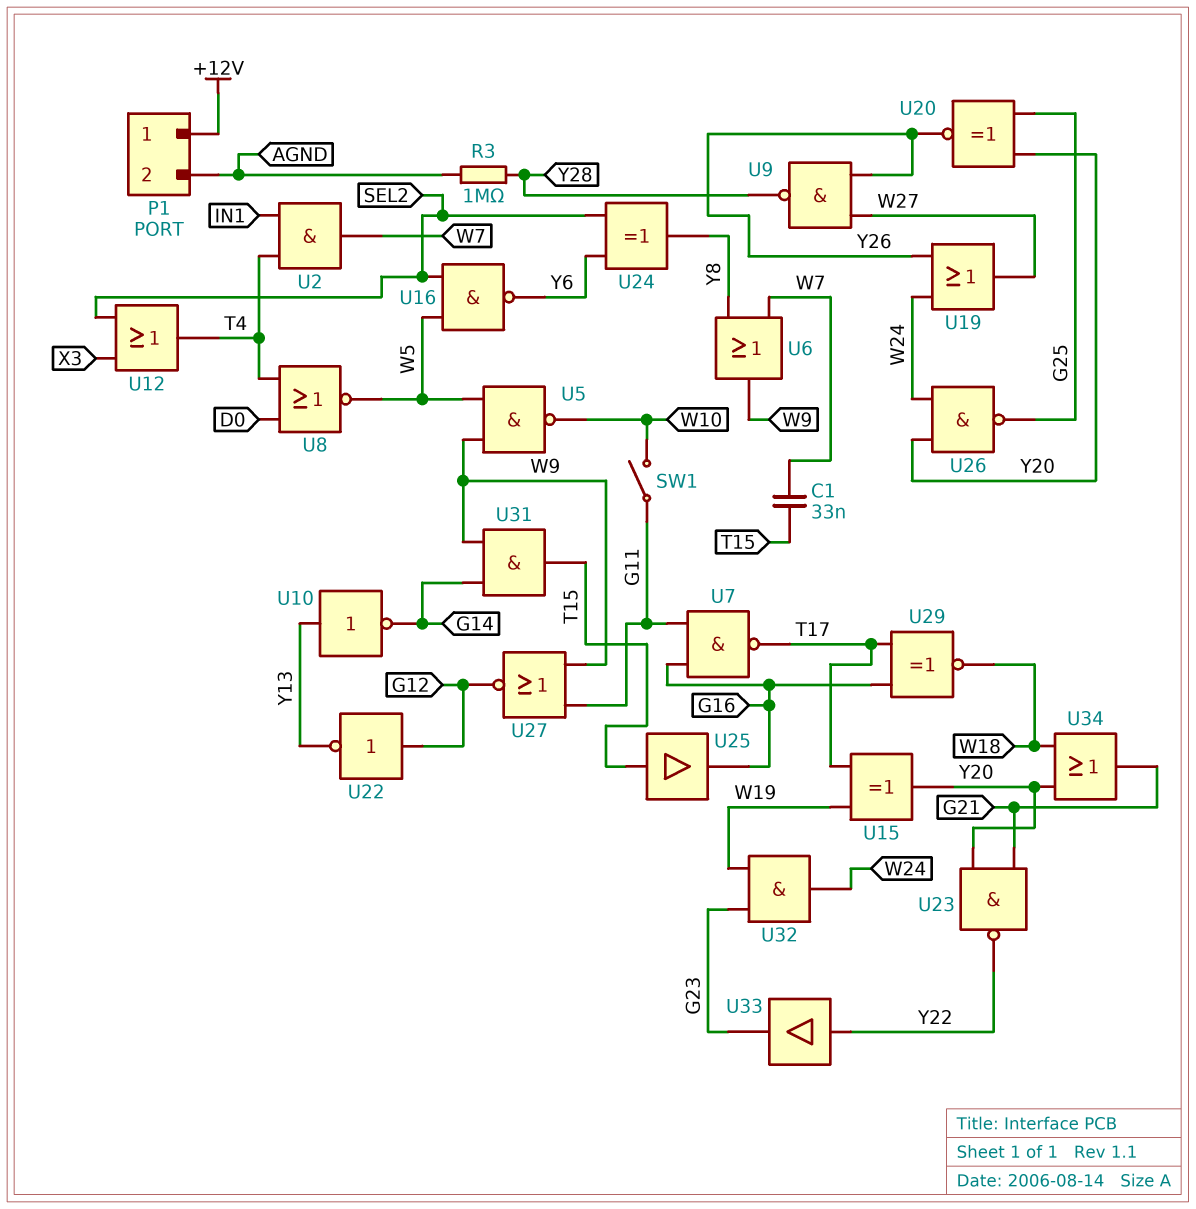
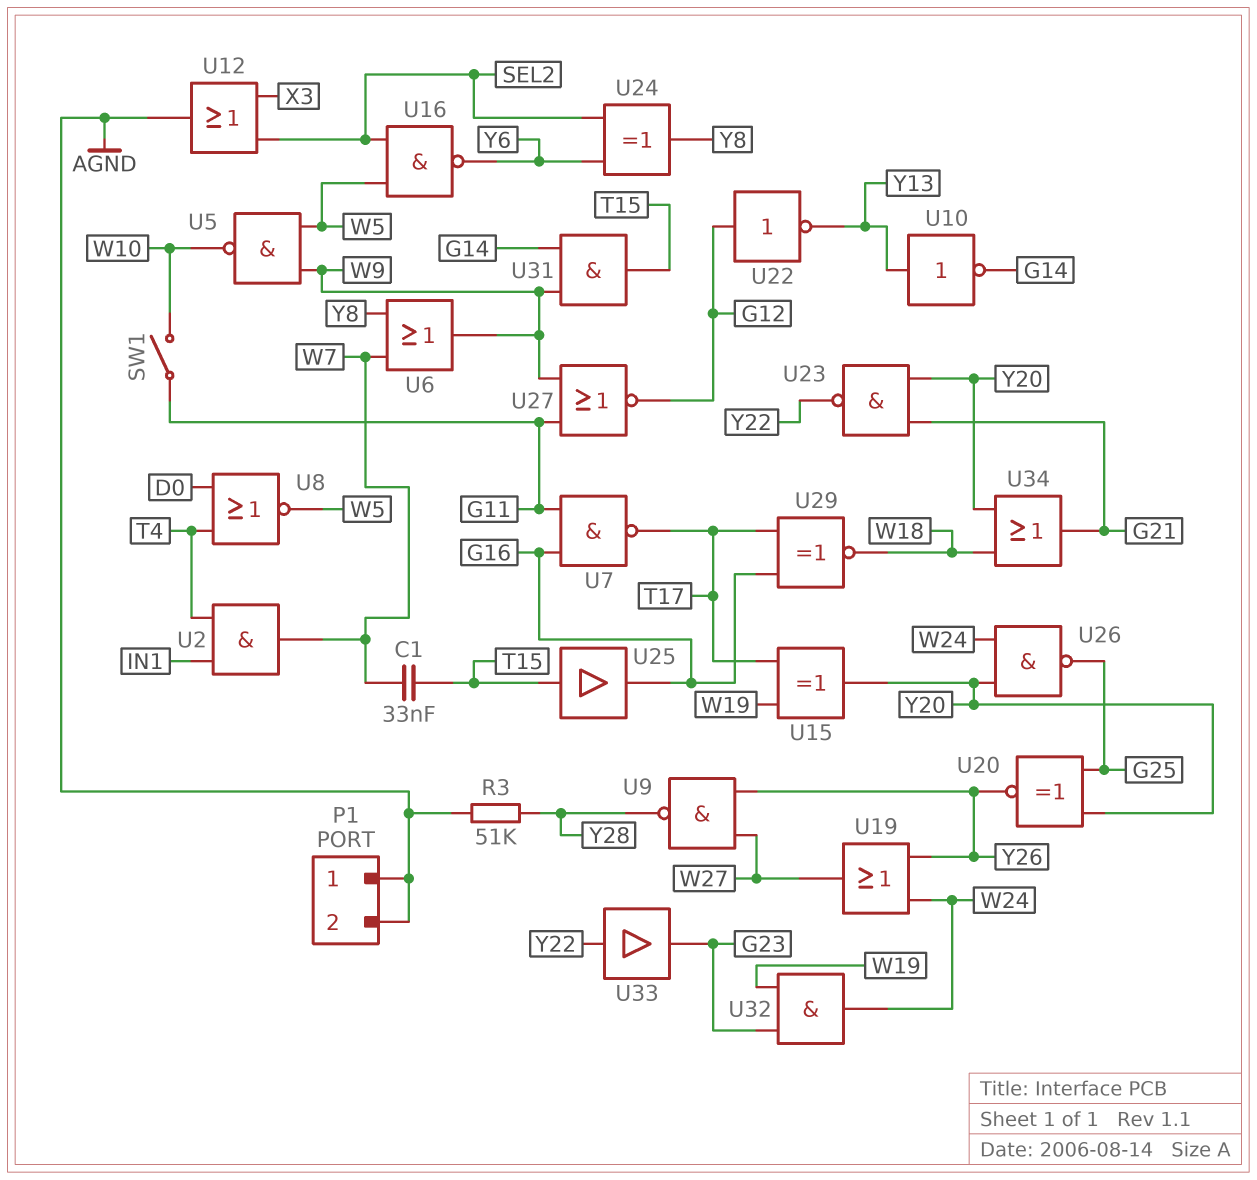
P1 pin 1: +12V -> AGND
R3: 1M (AGND, Y28) -> 51k (AGND, Y28)
U12: OR (in SEL2, in X3, out T4) -> OR (in SEL2, in X3, out AGND)

